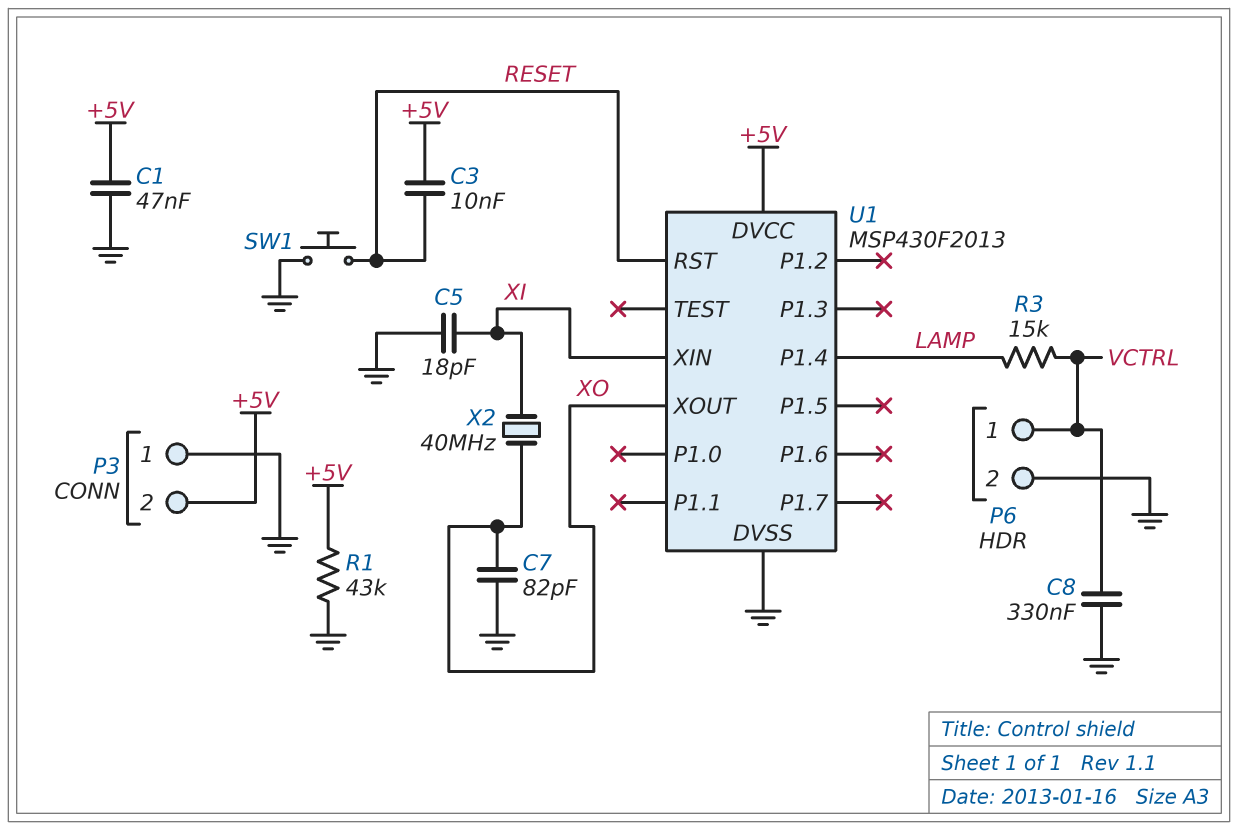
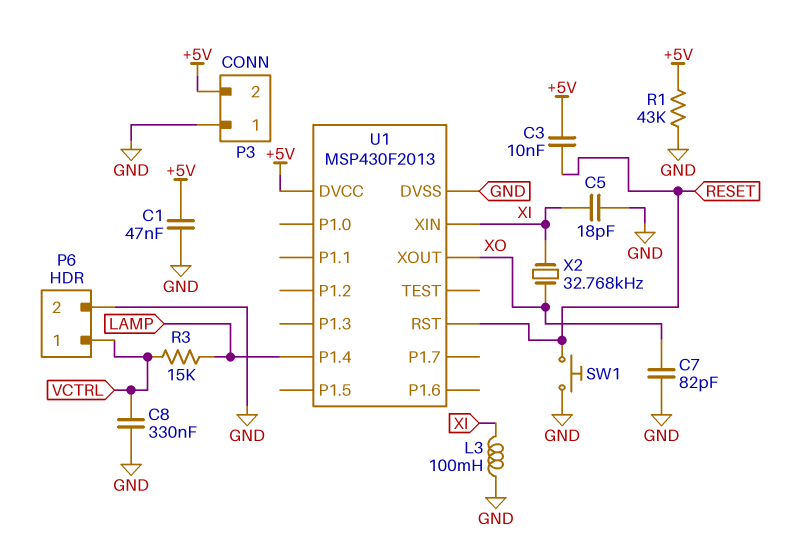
L3: none -> 100mH (GND, XI)
X2: 40MHz (XI, XO) -> 32.768kHz (XI, XO)

